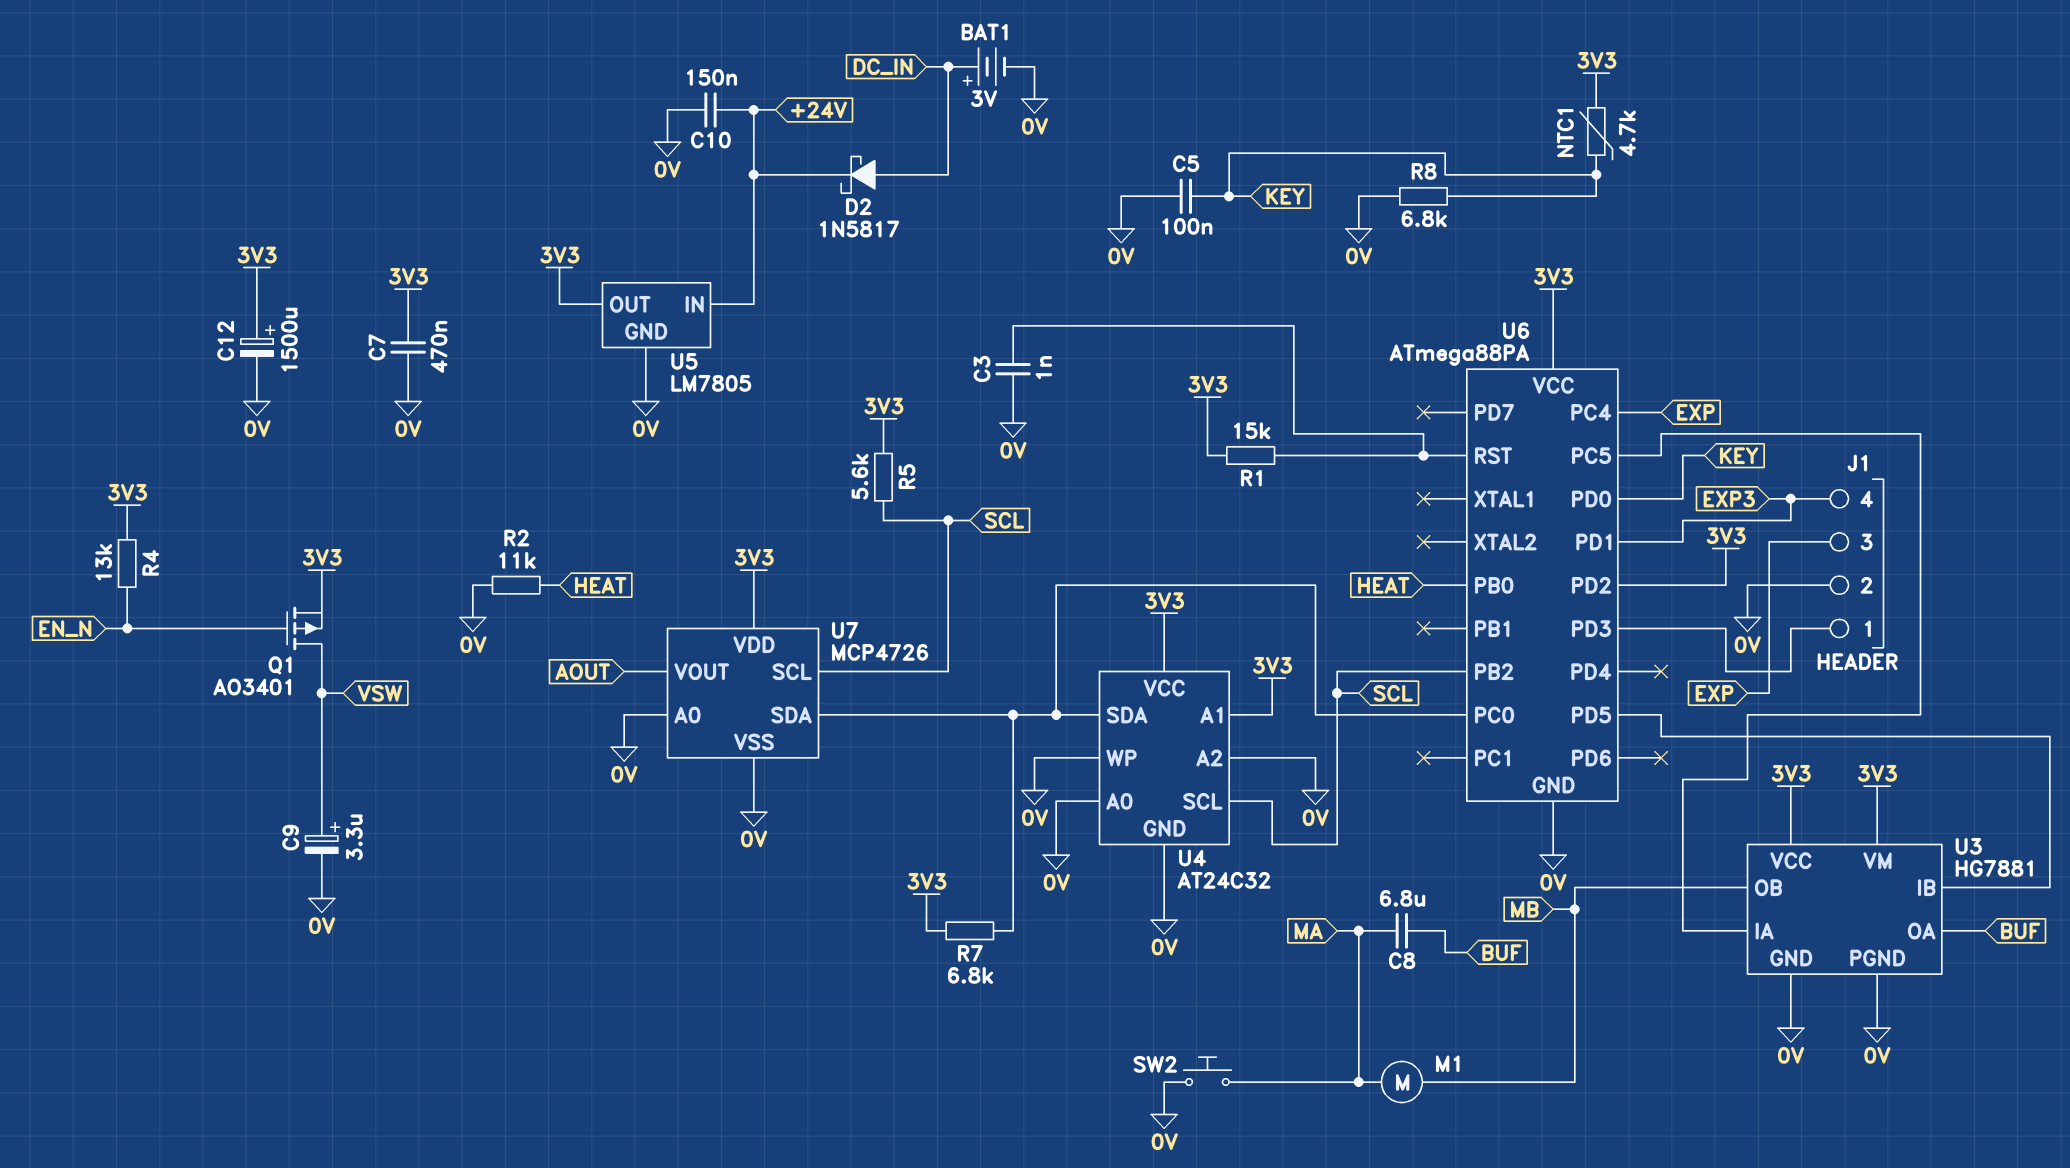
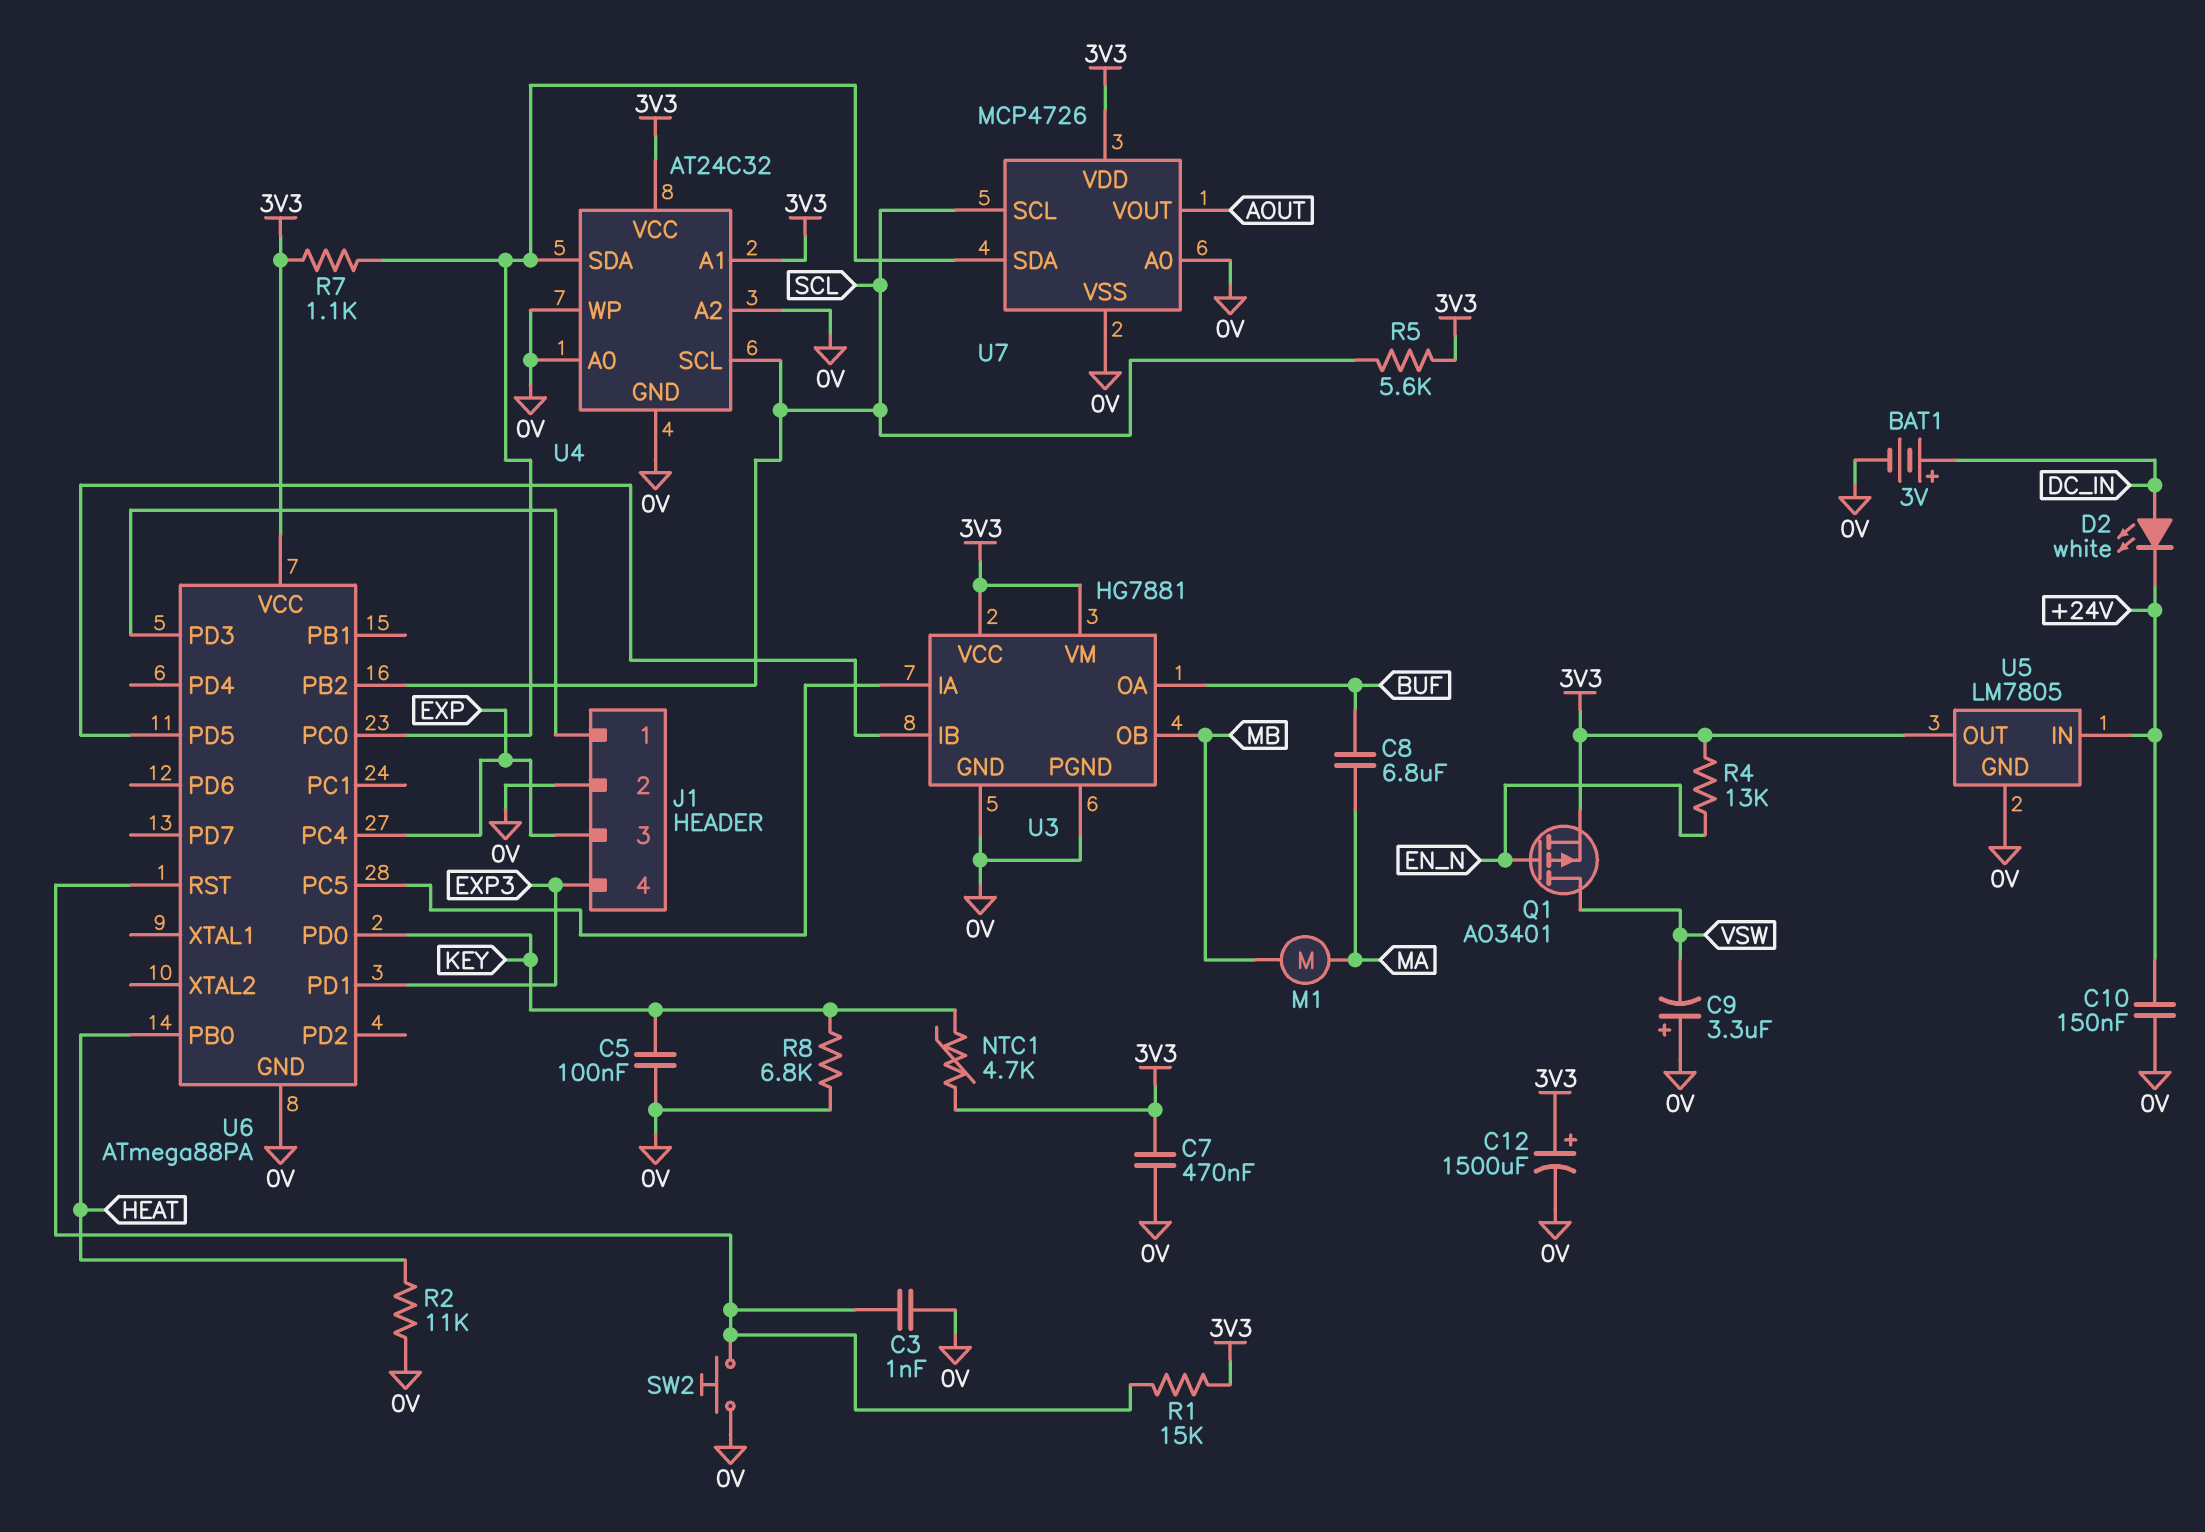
C9: 3.3uF (plus VSW, minus 0V) -> 3.3uF (plus 0V, minus VSW)
D2: schottky 1N5817 (A DC_IN, K +24V) -> LED white (A DC_IN, K +24V)
R7: 6.8k (3V3, U4/SDA) -> 1.1k (3V3, U4/SDA)
SW2: button (0V, MA) -> button (0V, U6/RST)
U6 pin PD2: 3V3 -> none

